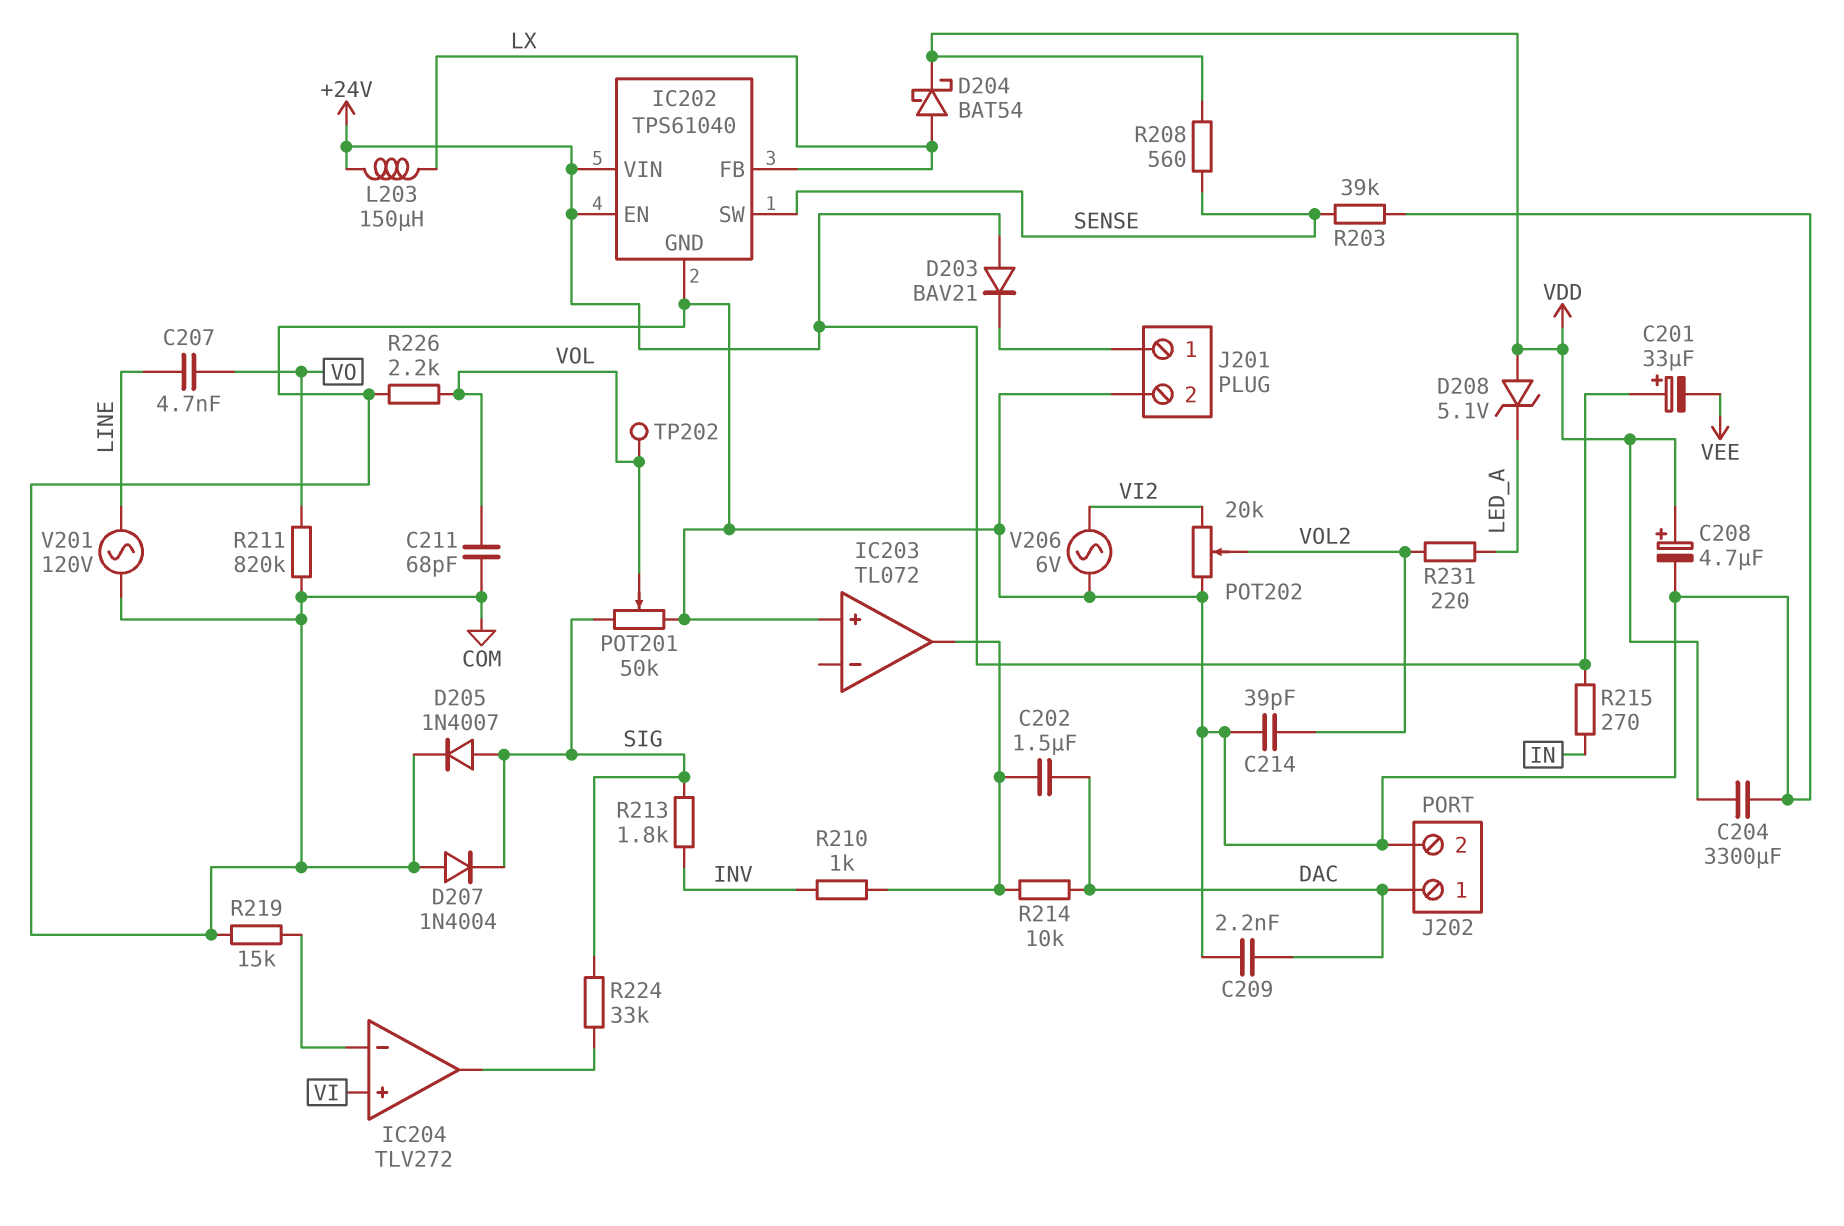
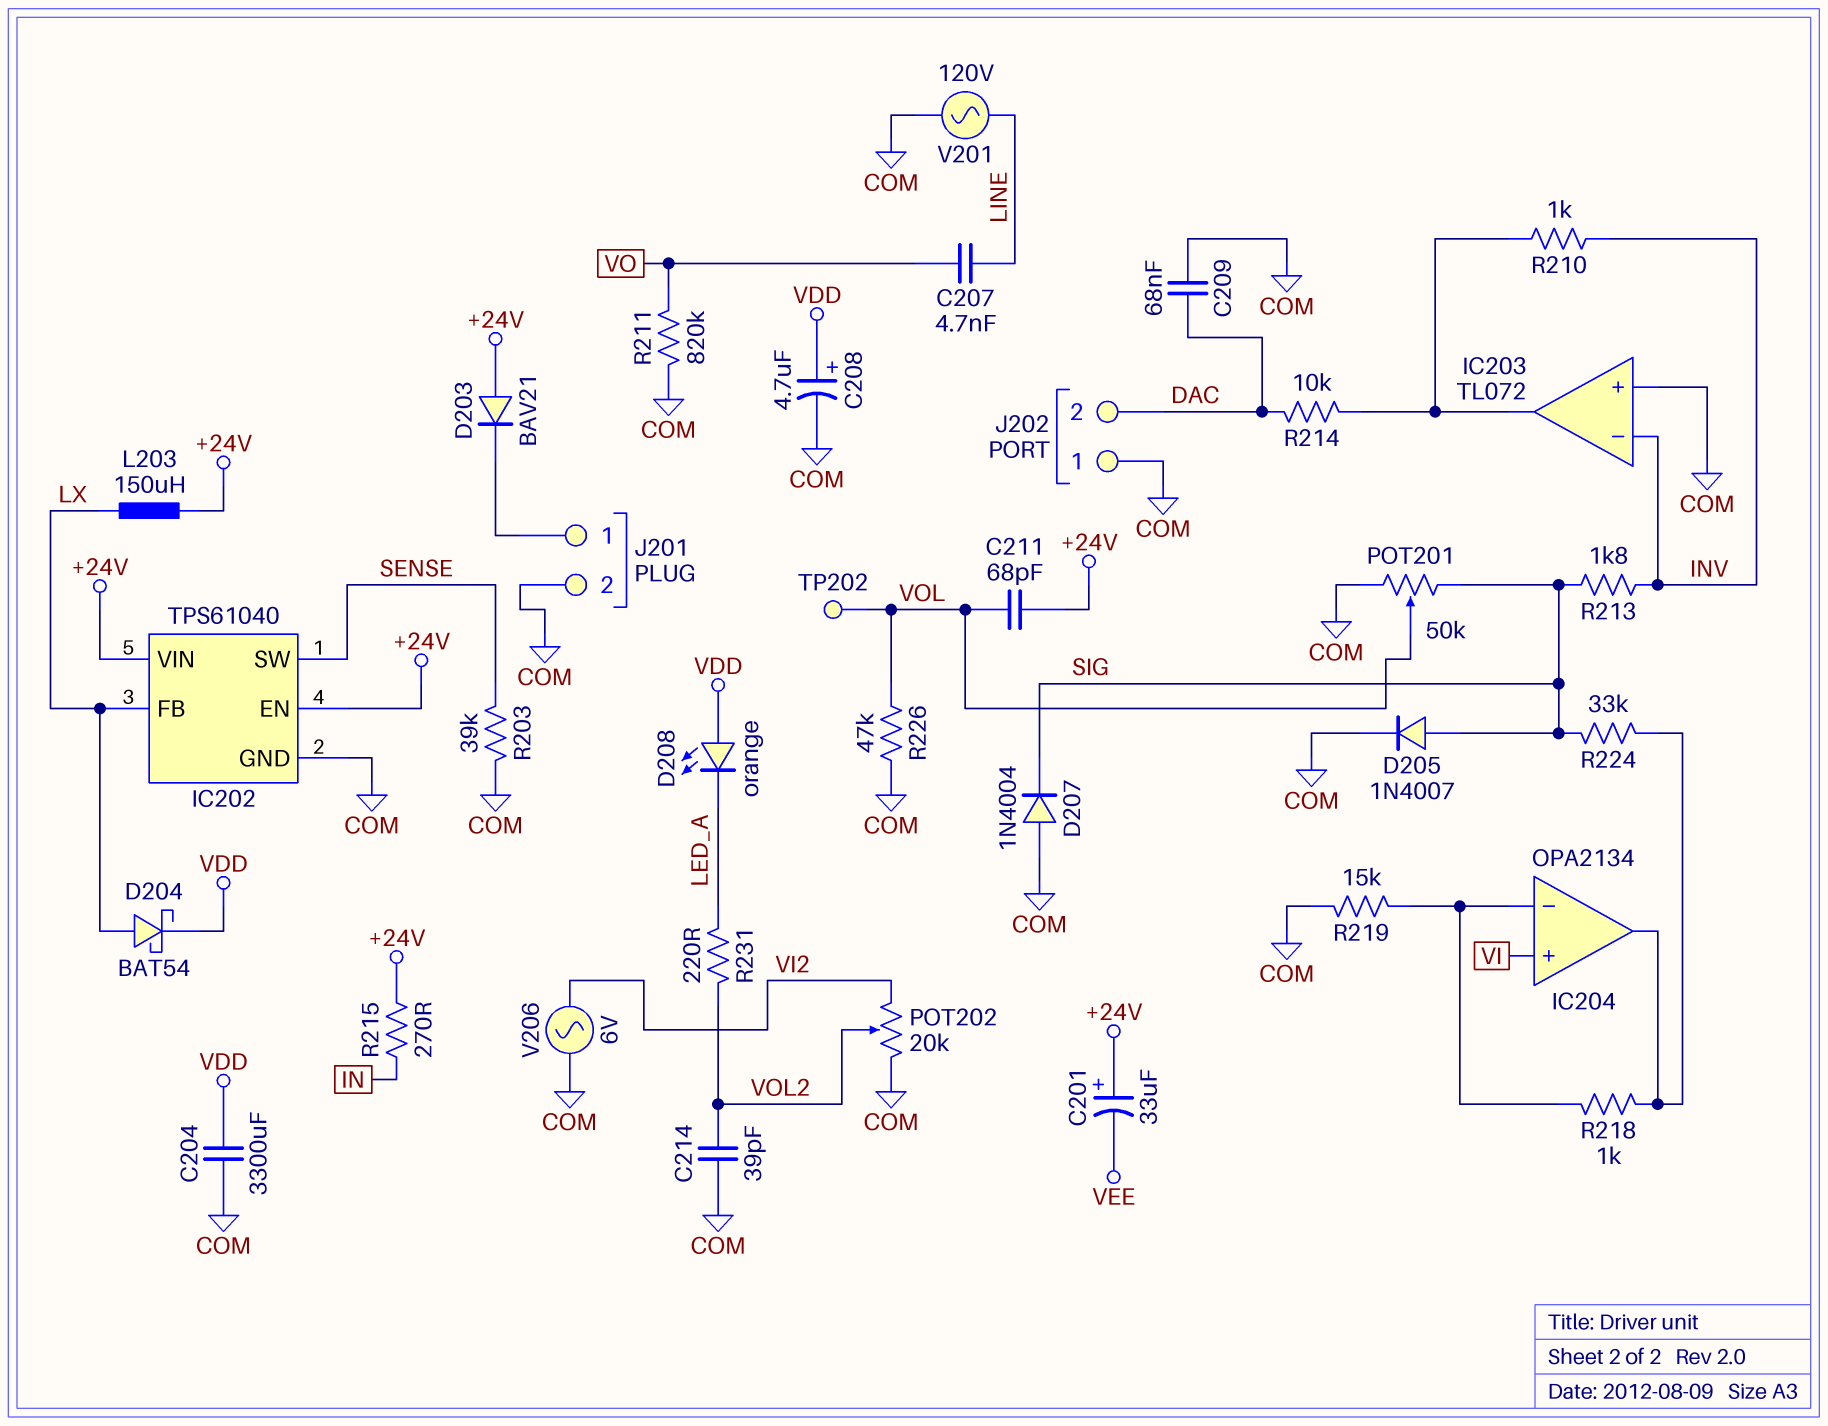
C202: 1.5uF (DAC, IC203/out) -> none
C209: 2.2nF (COM, DAC) -> 68nF (COM, DAC)
C211: 68pF (COM, VOL) -> 68pF (+24V, VOL)
D208: zener 5.1V (A VDD, K LED_A) -> LED orange (A VDD, K LED_A)
IC203 pin in-: none -> INV
IC204: TLV272 -> OPA2134
J202 pin 1: DAC -> COM
J202 pin 2: COM -> DAC
R208: 560 (SENSE, VDD) -> none
R218: none -> 1k (IC204/in-, IC204/out)
R226: 2.2k (COM, VOL) -> 47k (COM, VOL)

